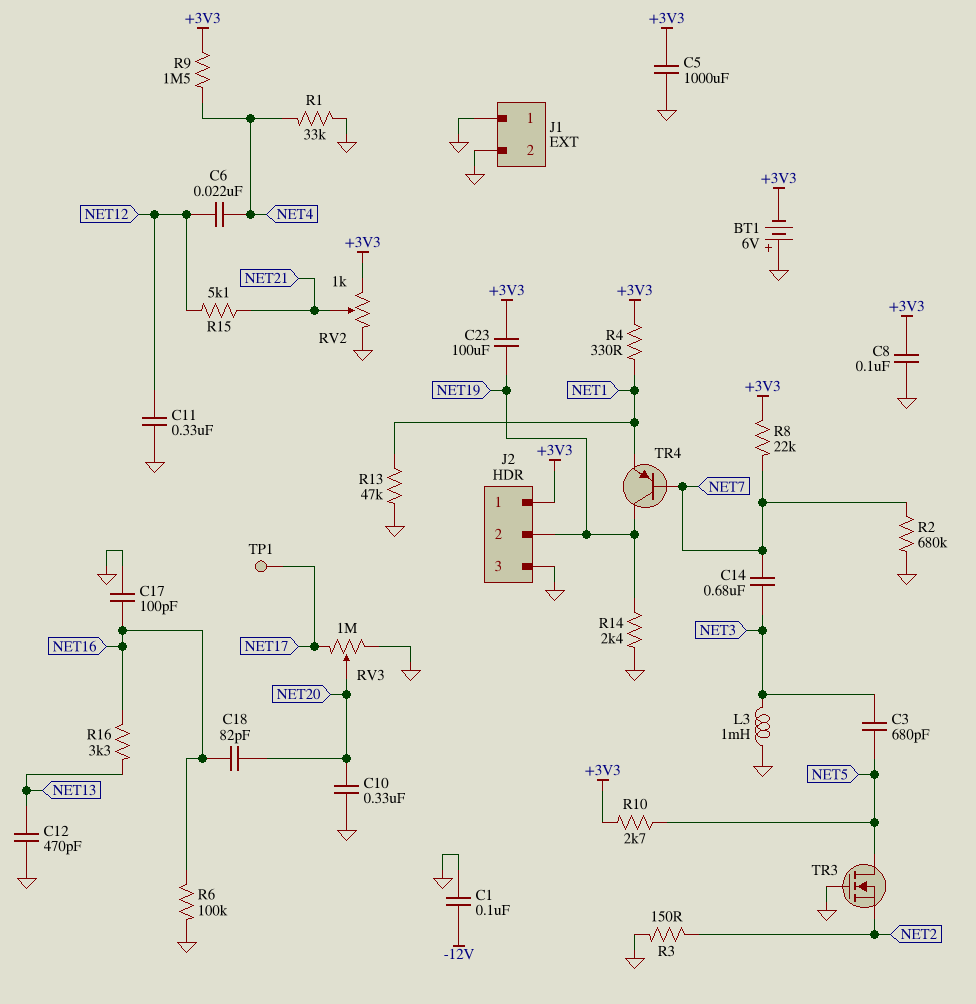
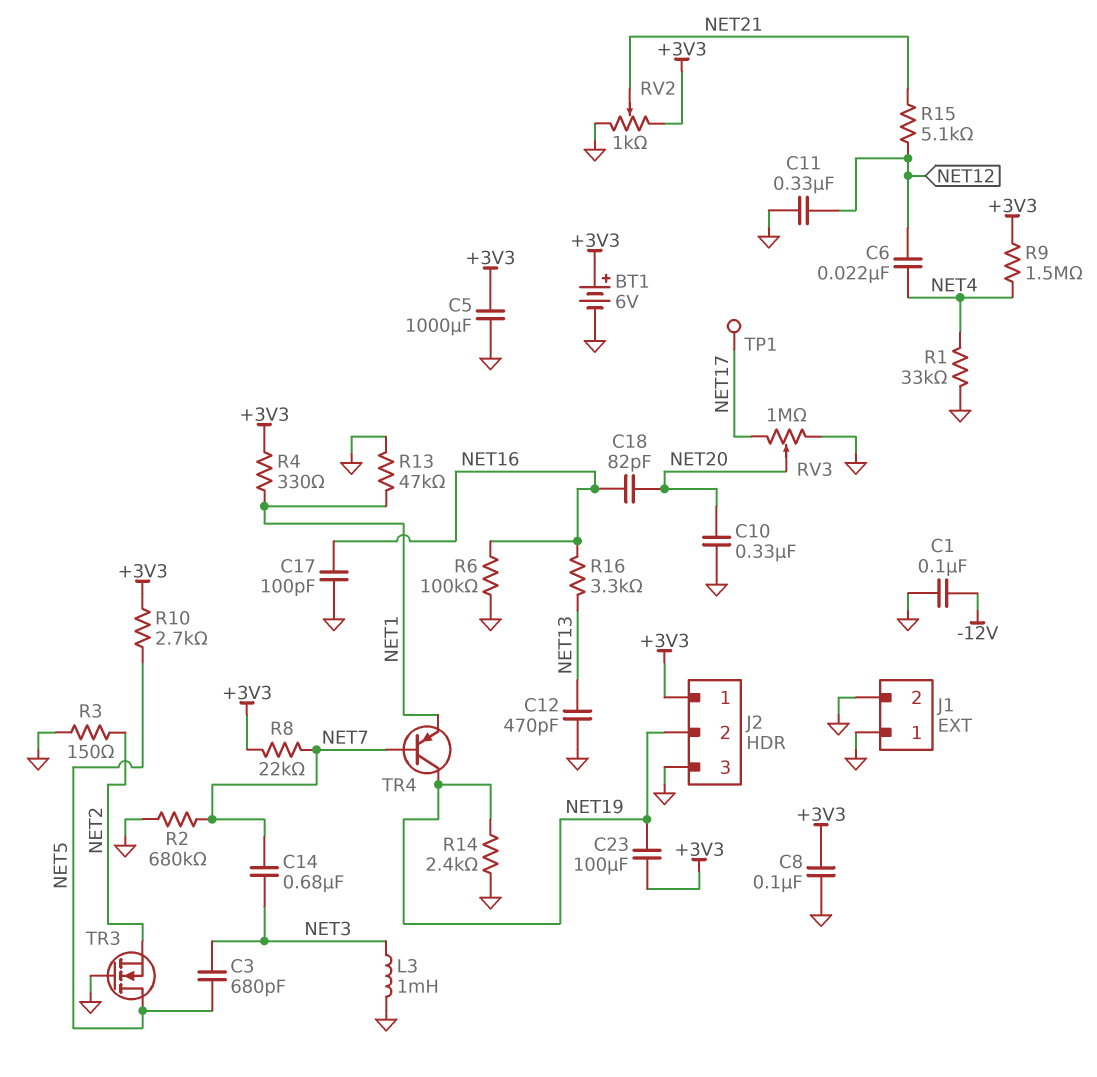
BT1: 6V (plus GND, minus +3V3) -> 6V (plus +3V3, minus GND)

